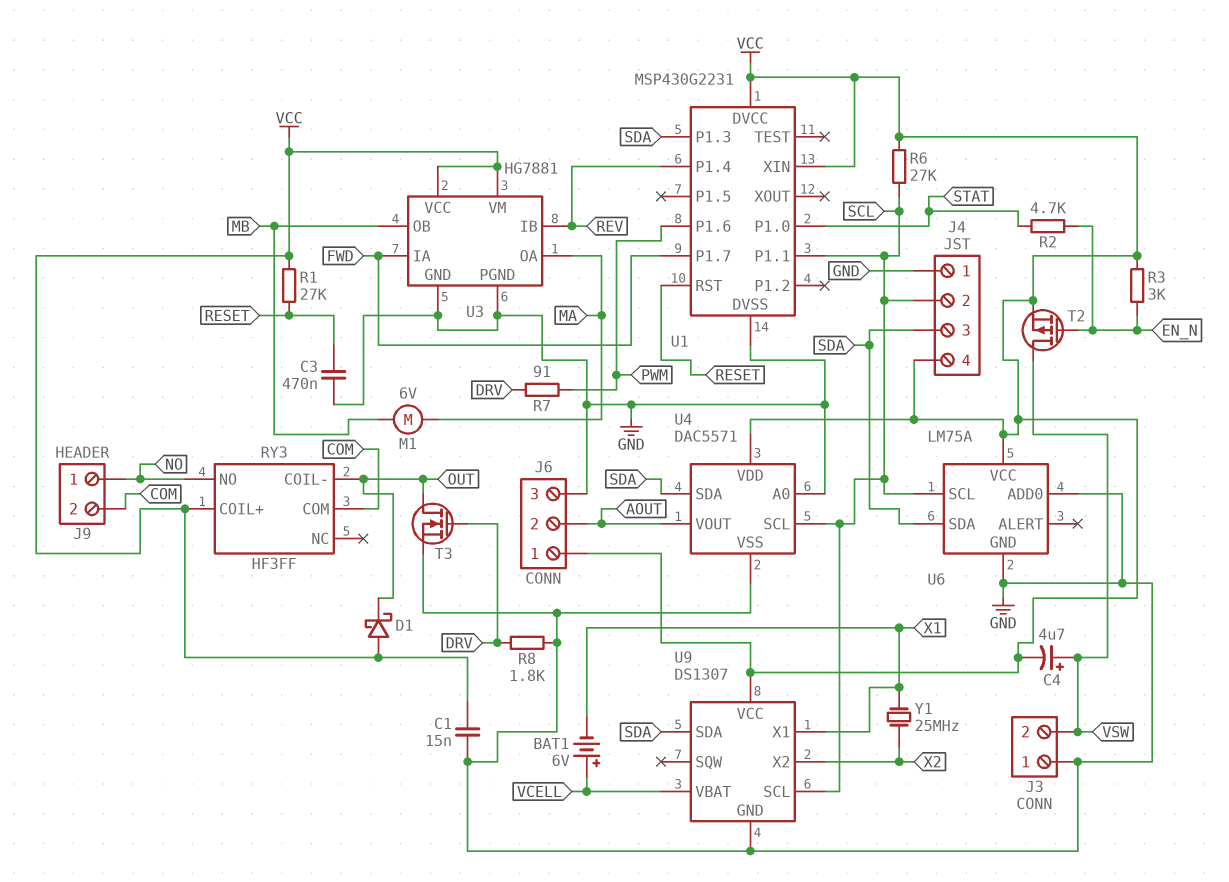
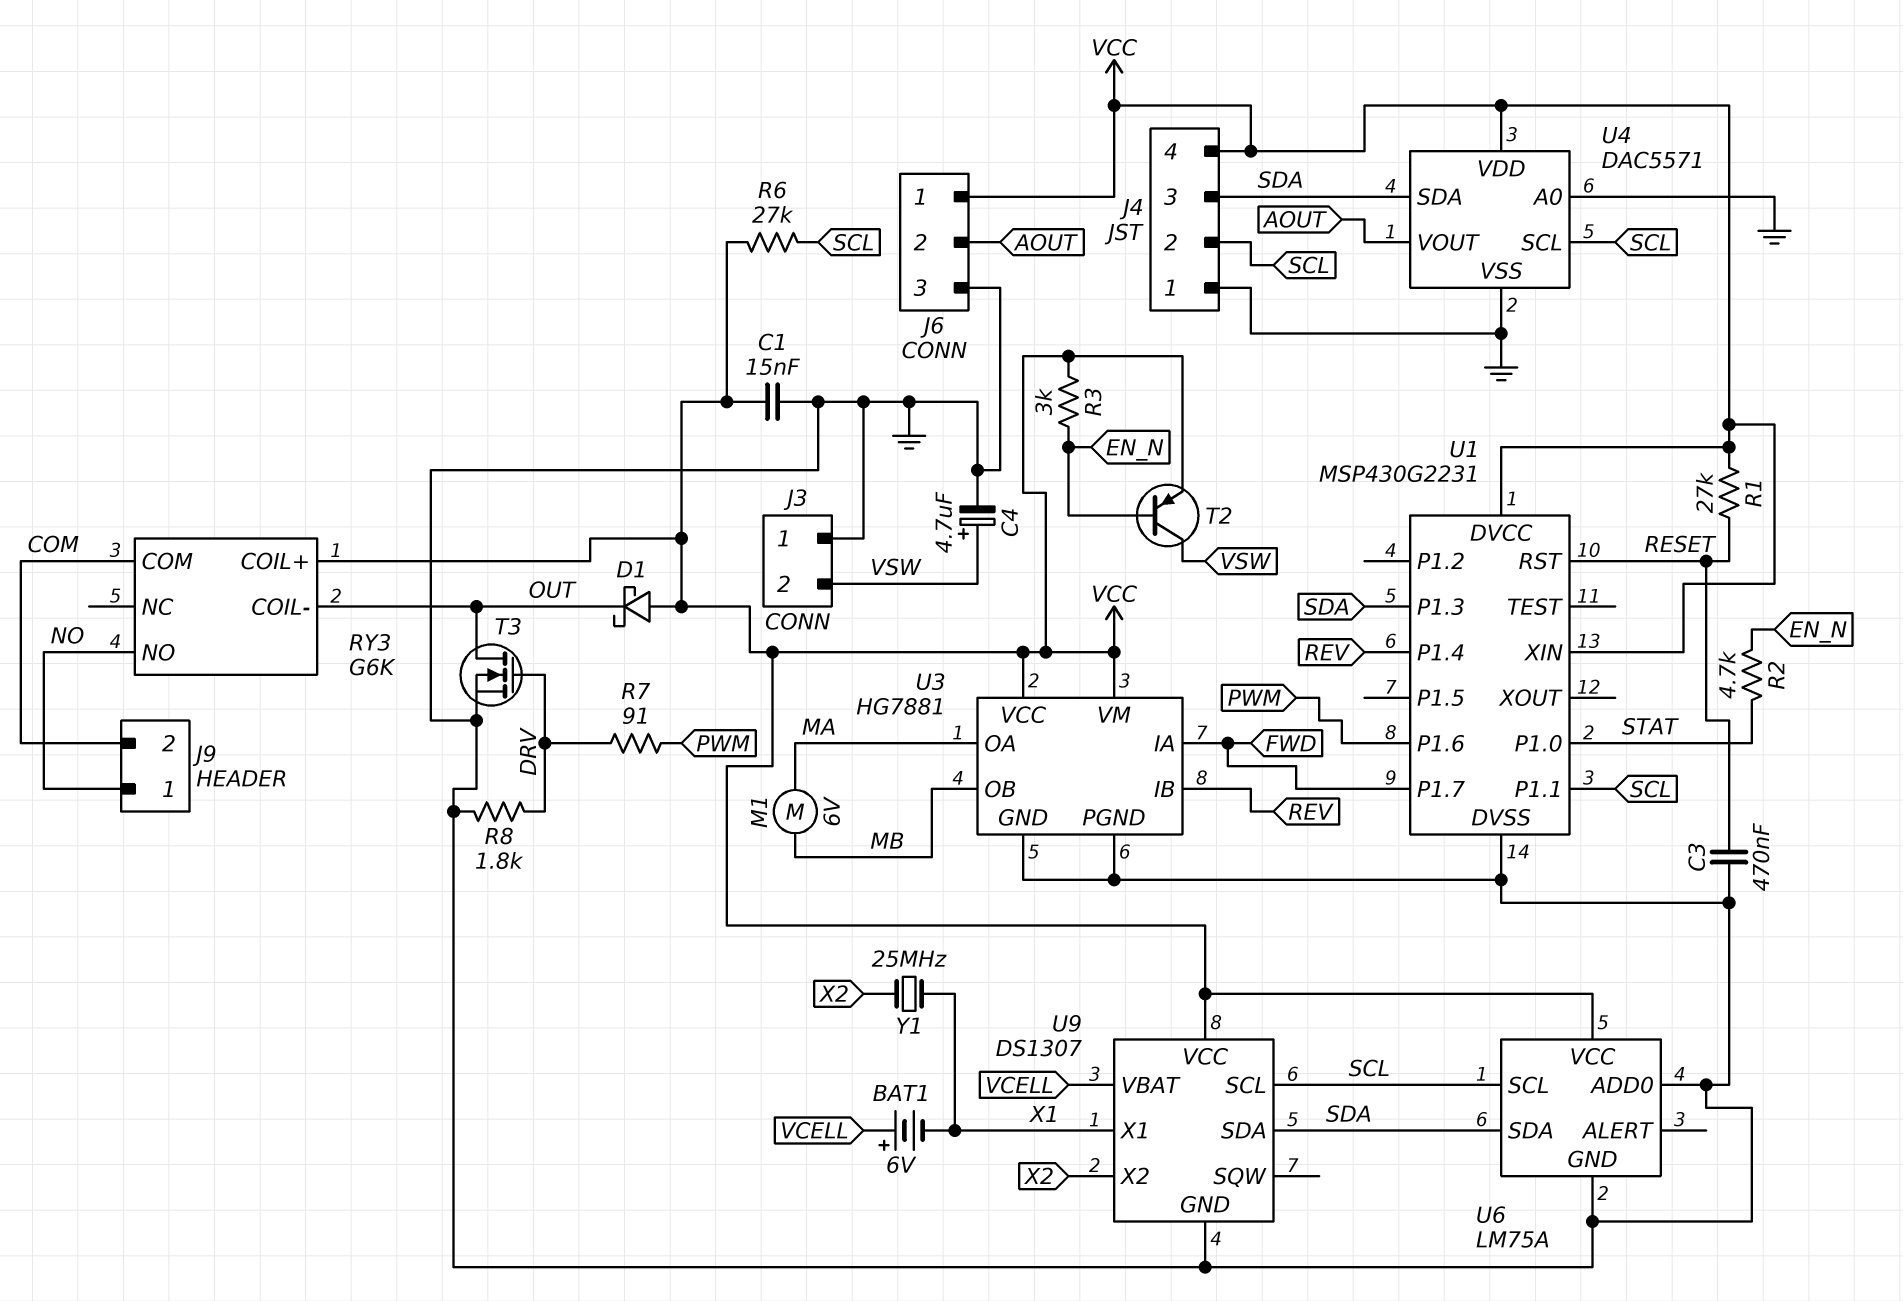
C4: 4.7uF (plus VSW, minus VCC) -> 4.7uF (plus VSW, minus GND)
RY3: HF3FF -> G6K
T2: PMOS (G EN_N, D VSW, S VCC) -> PNP (B EN_N, C VSW, E VCC)

